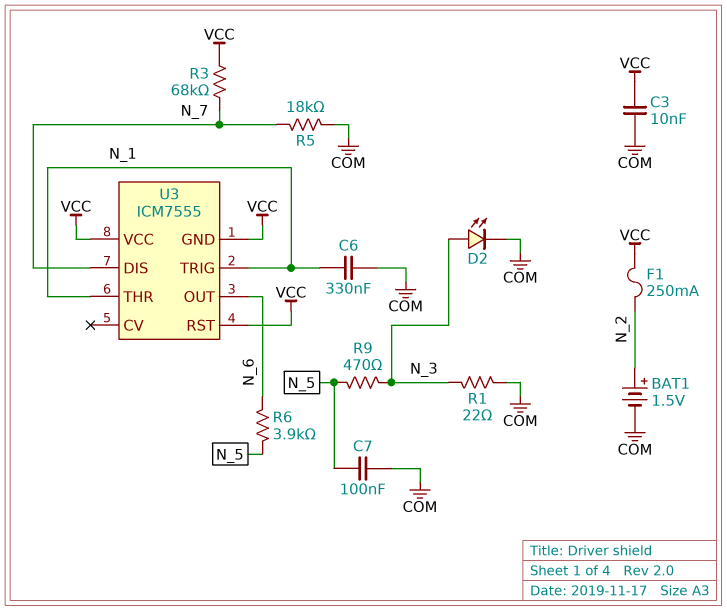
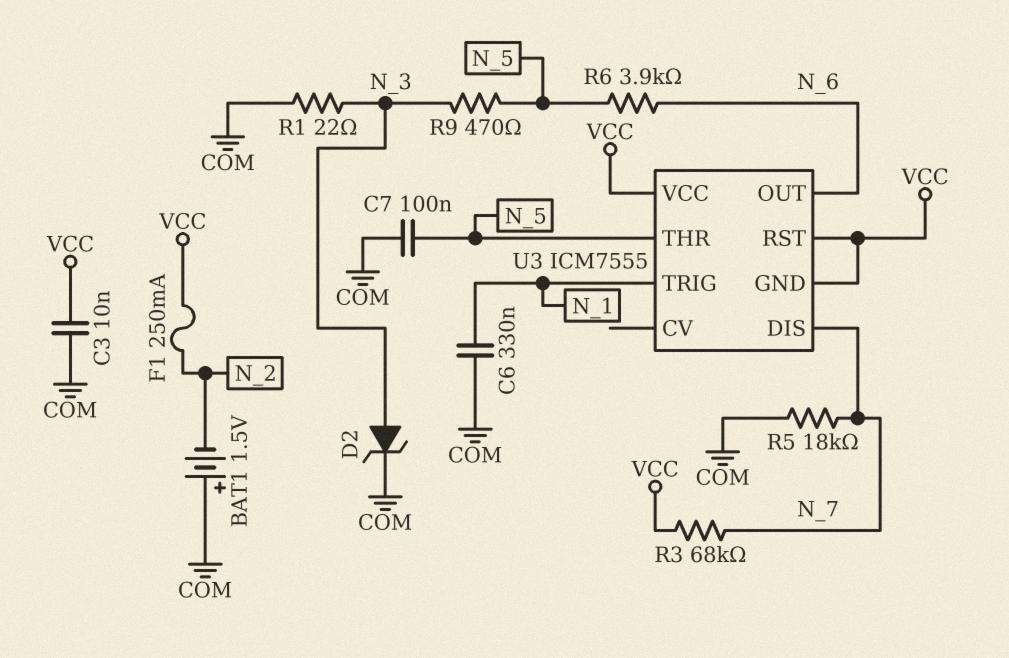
BAT1: 1.5V (plus N_2, minus COM) -> 1.5V (plus COM, minus N_2)
D2: LED (A N_3, K COM) -> zener (A N_3, K COM)
U3 pin THR: N_1 -> N_5

